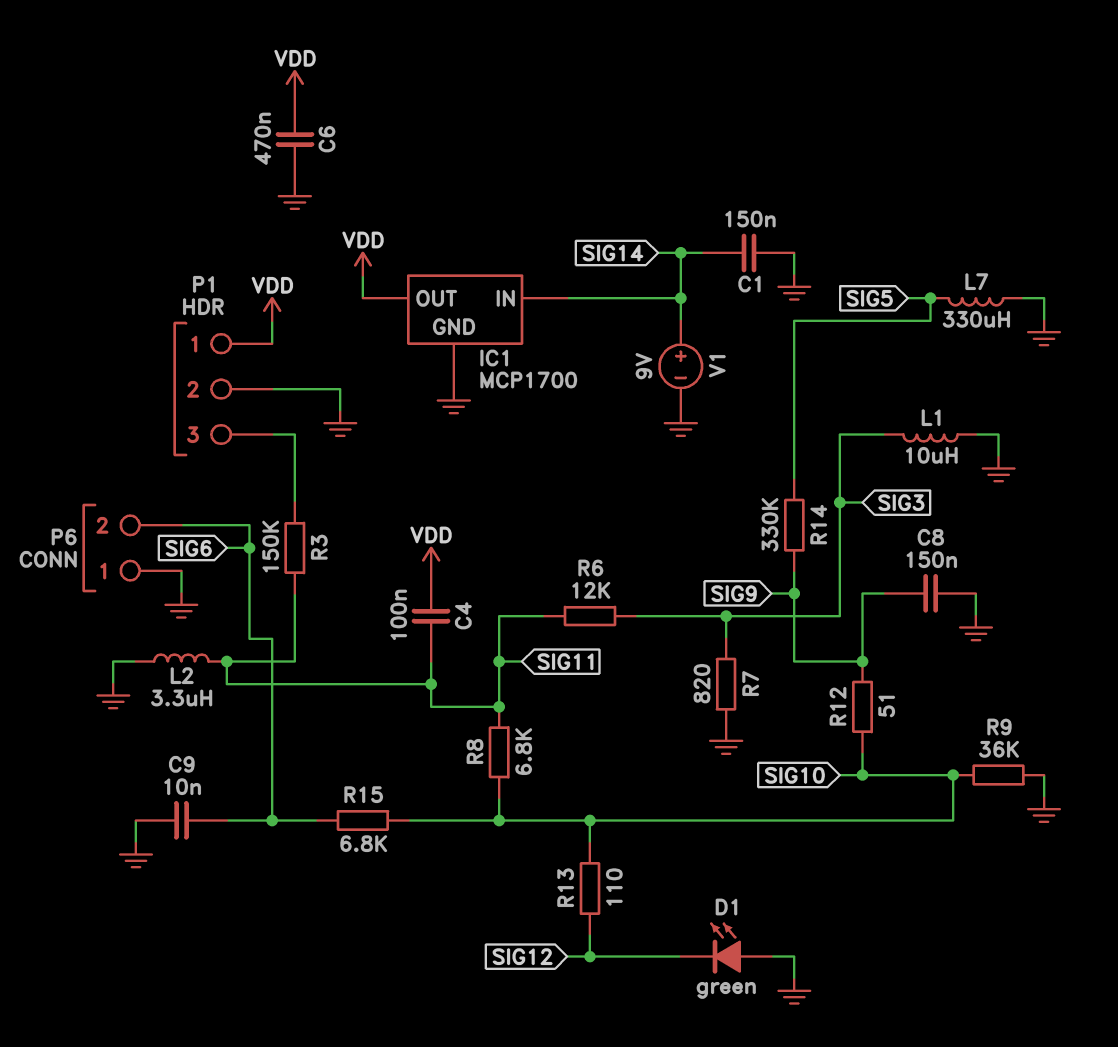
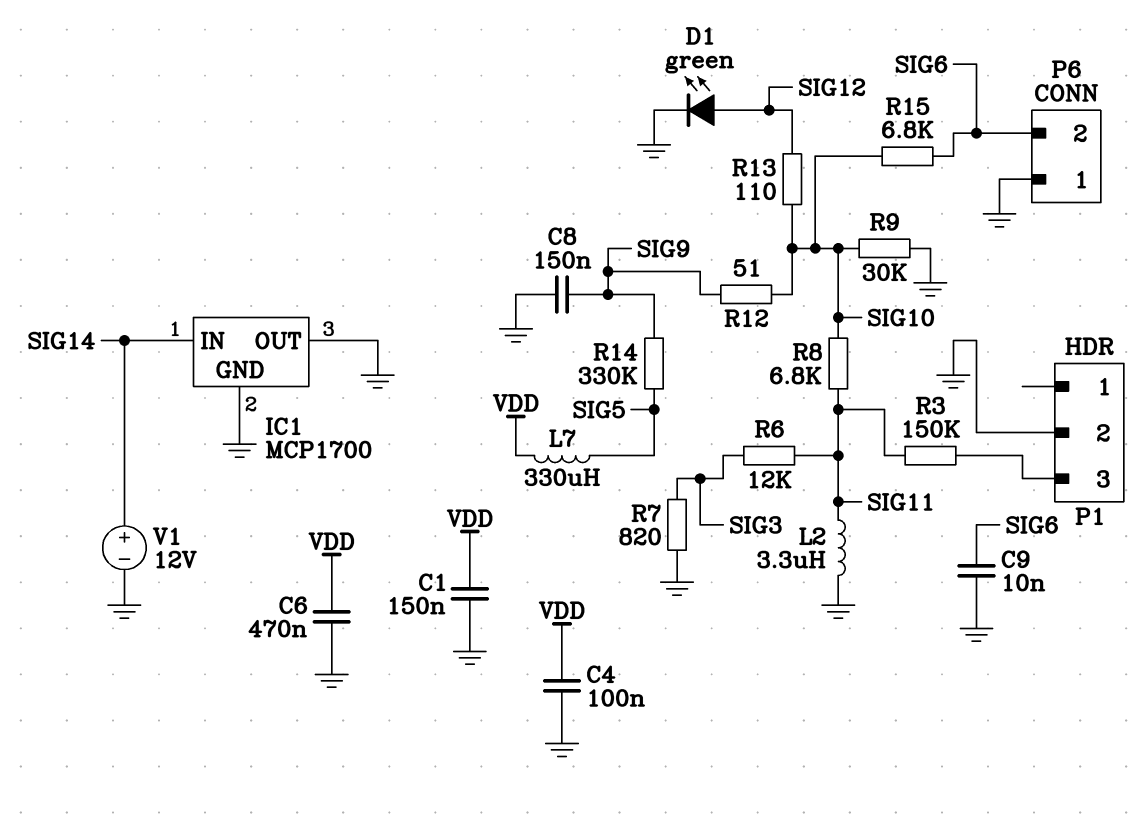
C1: 150nF (GND, SIG14) -> 150nF (GND, VDD)
C4: 100nF (SIG11, VDD) -> 100nF (GND, VDD)
D1: LED green (A GND, K SIG12) -> LED green (A SIG12, K GND)
IC1 pin OUT: VDD -> GND
L1: 10uH (GND, SIG3) -> none
L7: 330uH (GND, SIG5) -> 330uH (SIG5, VDD)
P1 pin 1: VDD -> none
R9: 36k (GND, SIG10) -> 30k (GND, SIG10)
V1: 9V (plus SIG14, minus GND) -> 12V (plus SIG14, minus GND)

